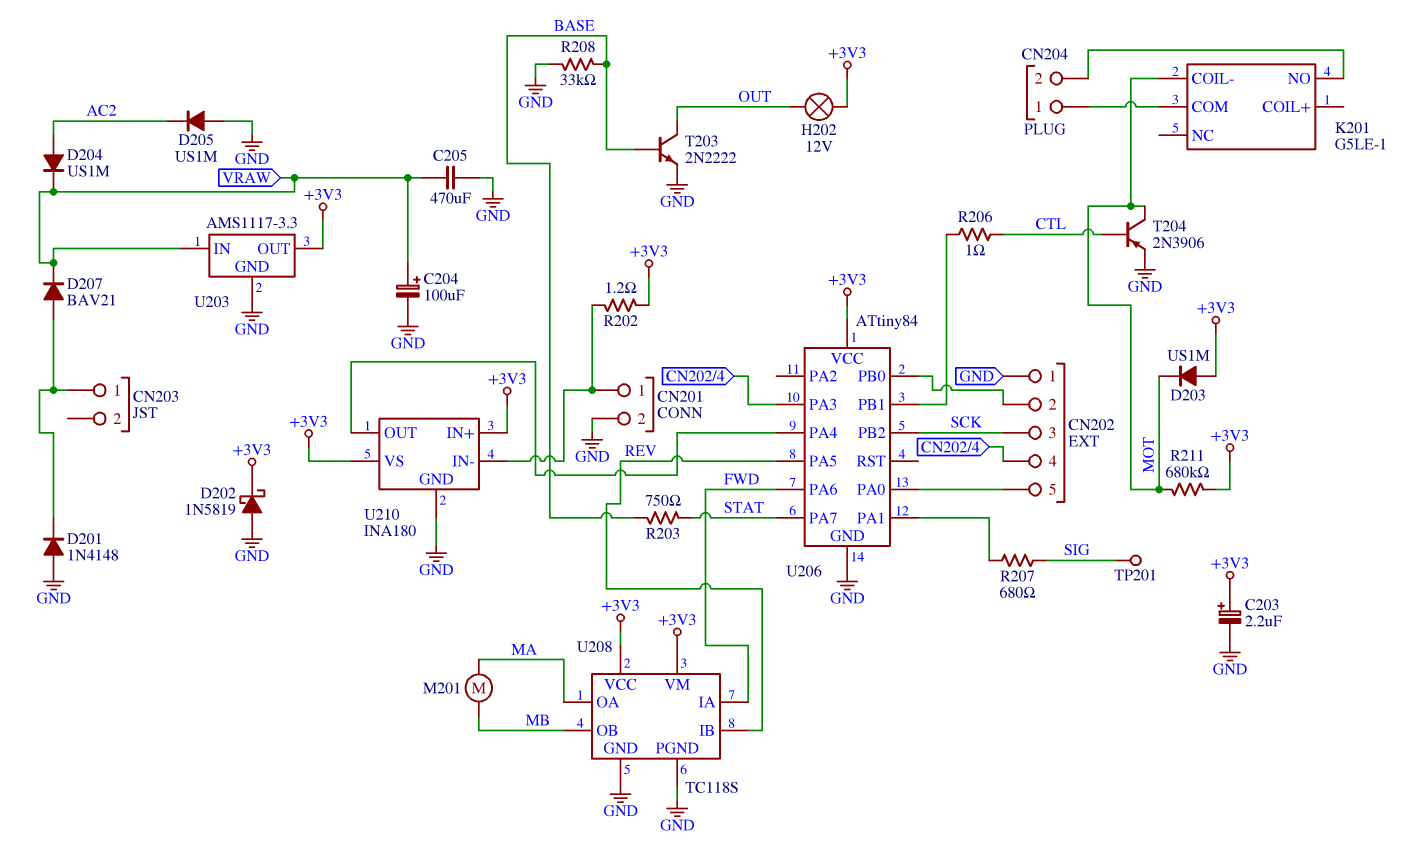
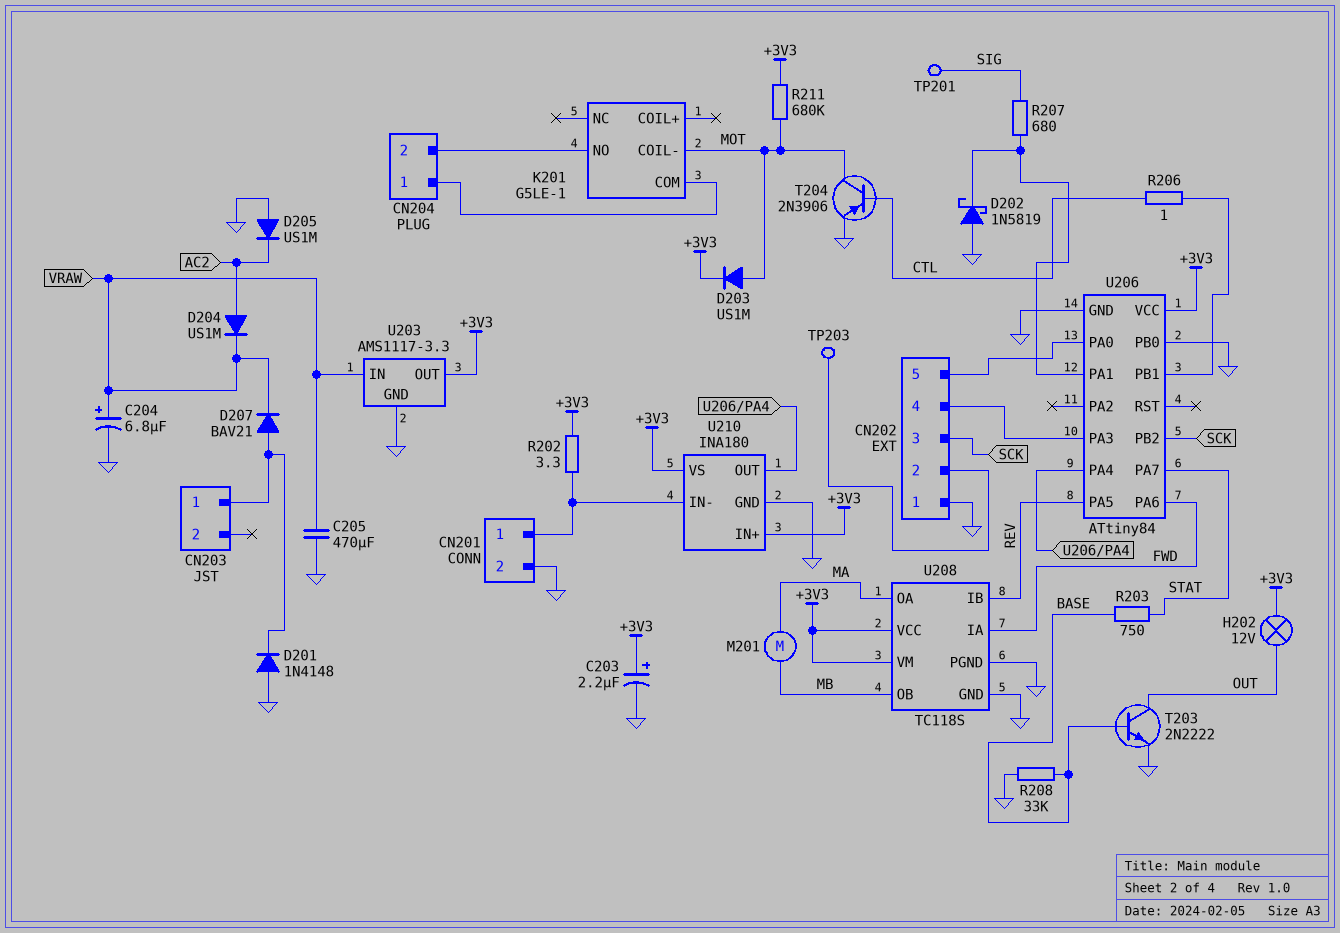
C204: 100uF (plus VRAW, minus GND) -> 6.8uF (plus VRAW, minus GND)
D202: schottky 1N5819 (A GND, K +3V3) -> schottky 1N5819 (A GND, K U206/PA1)
D203: diode US1M (A +3V3, K MOT) -> diode US1M (A MOT, K +3V3)
R202: 1.2 (+3V3, CN201/1) -> 3.3 (+3V3, CN201/1)
TP203: none -> test point (CN202/2)
U206 pin PB0: CN202/2 -> GND

